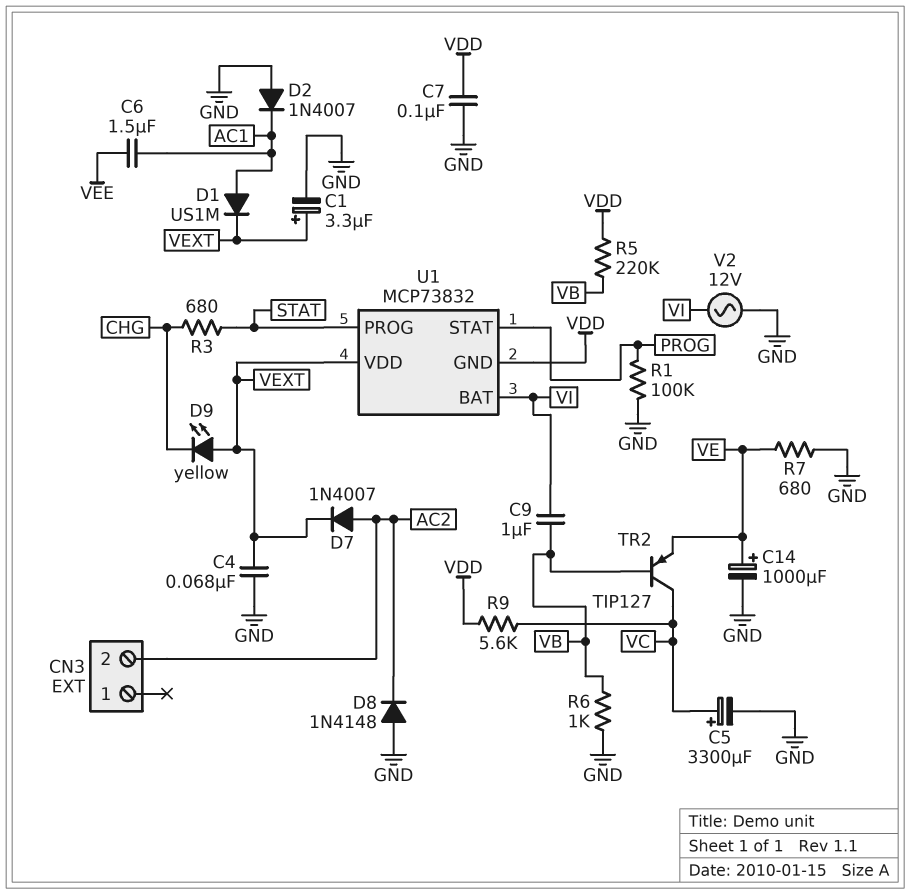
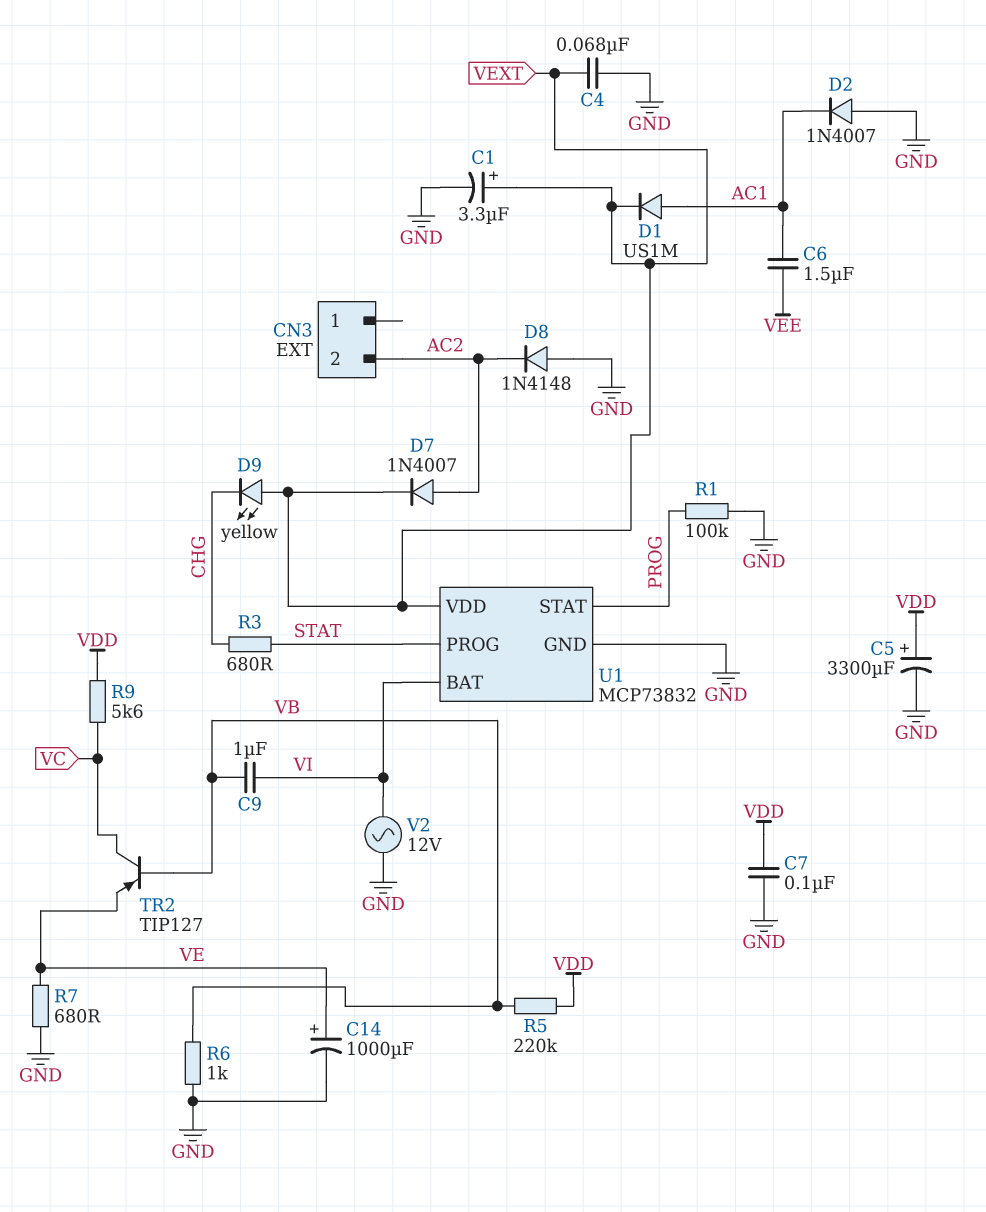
C5: 3300uF (plus VC, minus GND) -> 3300uF (plus VDD, minus GND)
U1 pin GND: VDD -> GND

